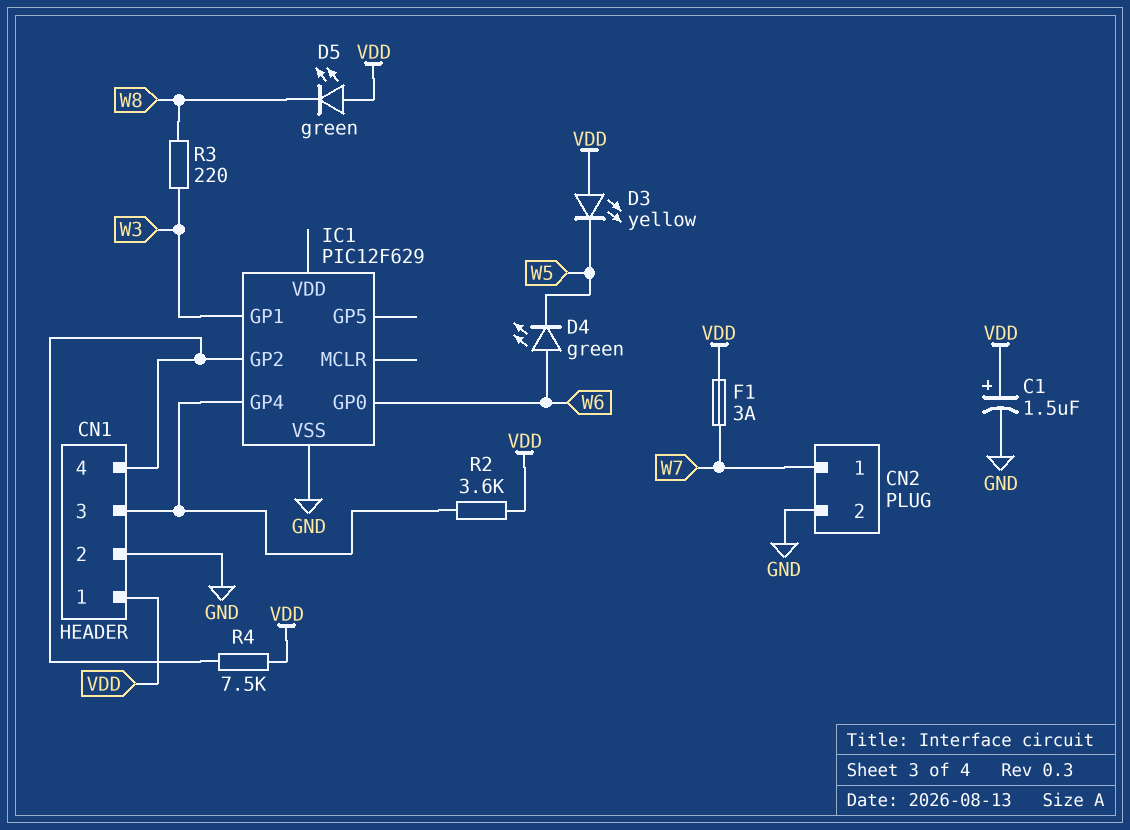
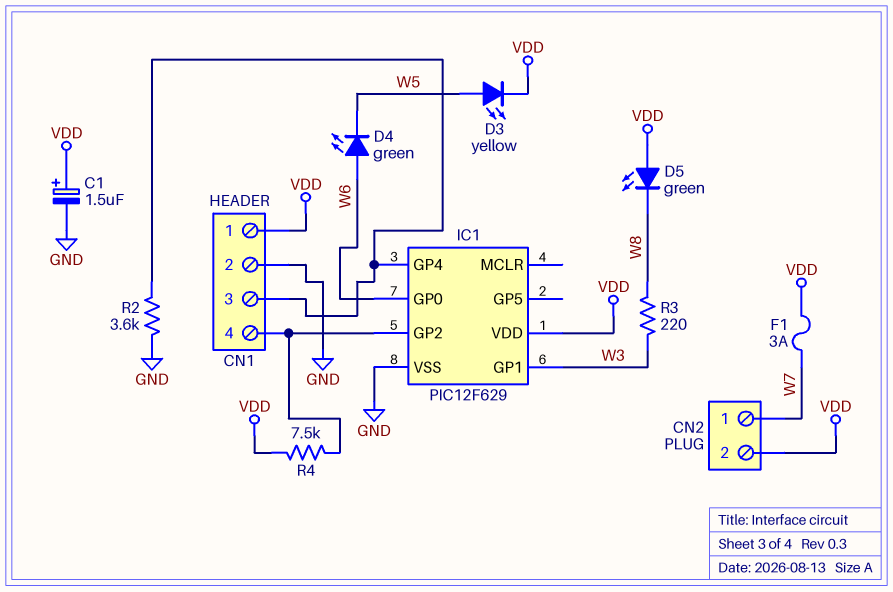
CN2 pin 2: GND -> VDD
D3: LED yellow (A VDD, K W5) -> LED yellow (A W5, K VDD)
IC1 pin VDD: none -> VDD
R2: 3.6k (CN1/3, VDD) -> 3.6k (CN1/3, GND)

